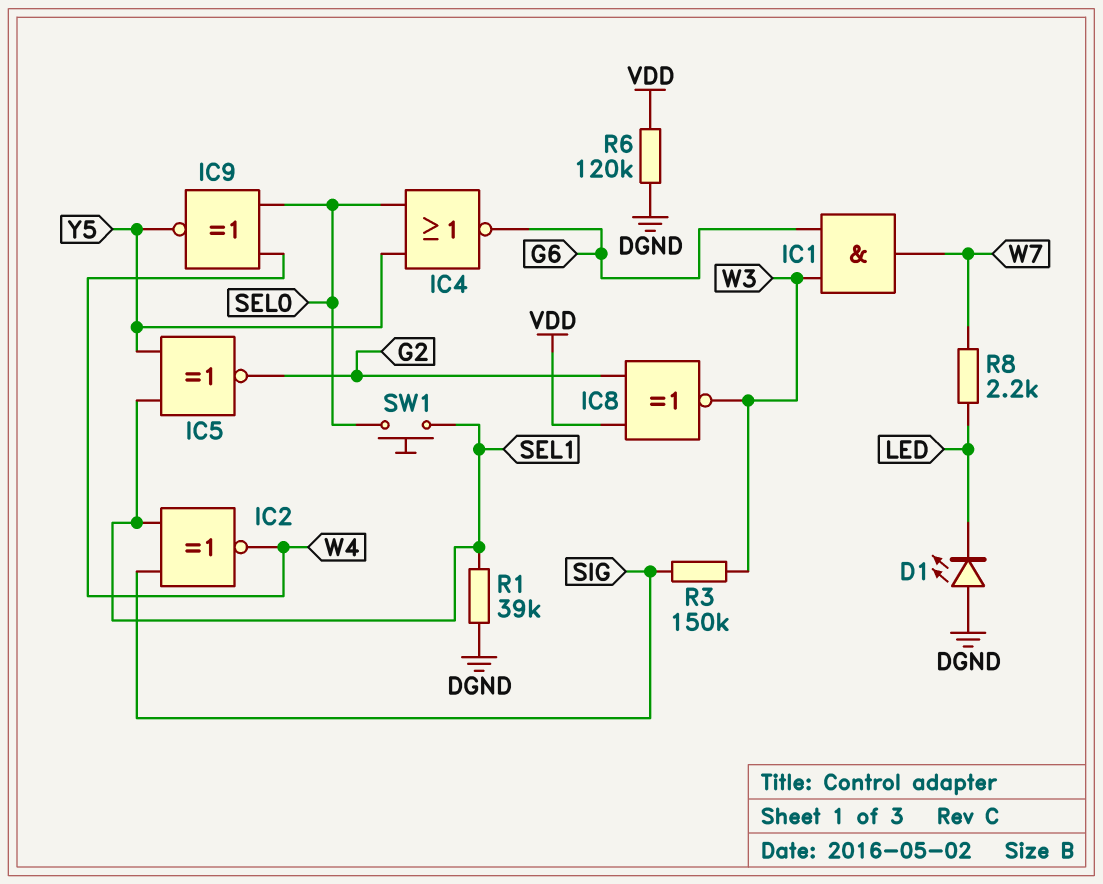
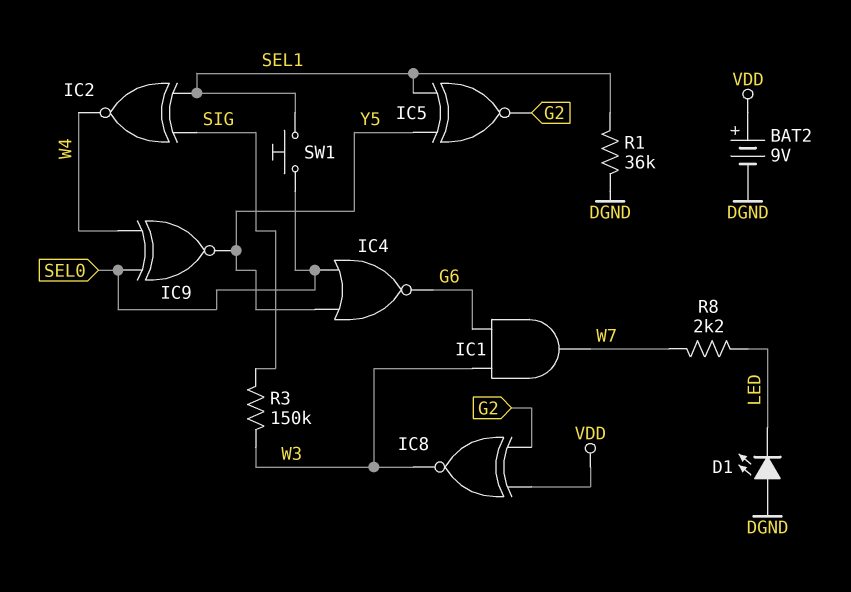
BAT2: none -> 9V (plus VDD, minus DGND)
R1: 39k (DGND, SEL1) -> 36k (DGND, SEL1)
R6: 120k (DGND, VDD) -> none

